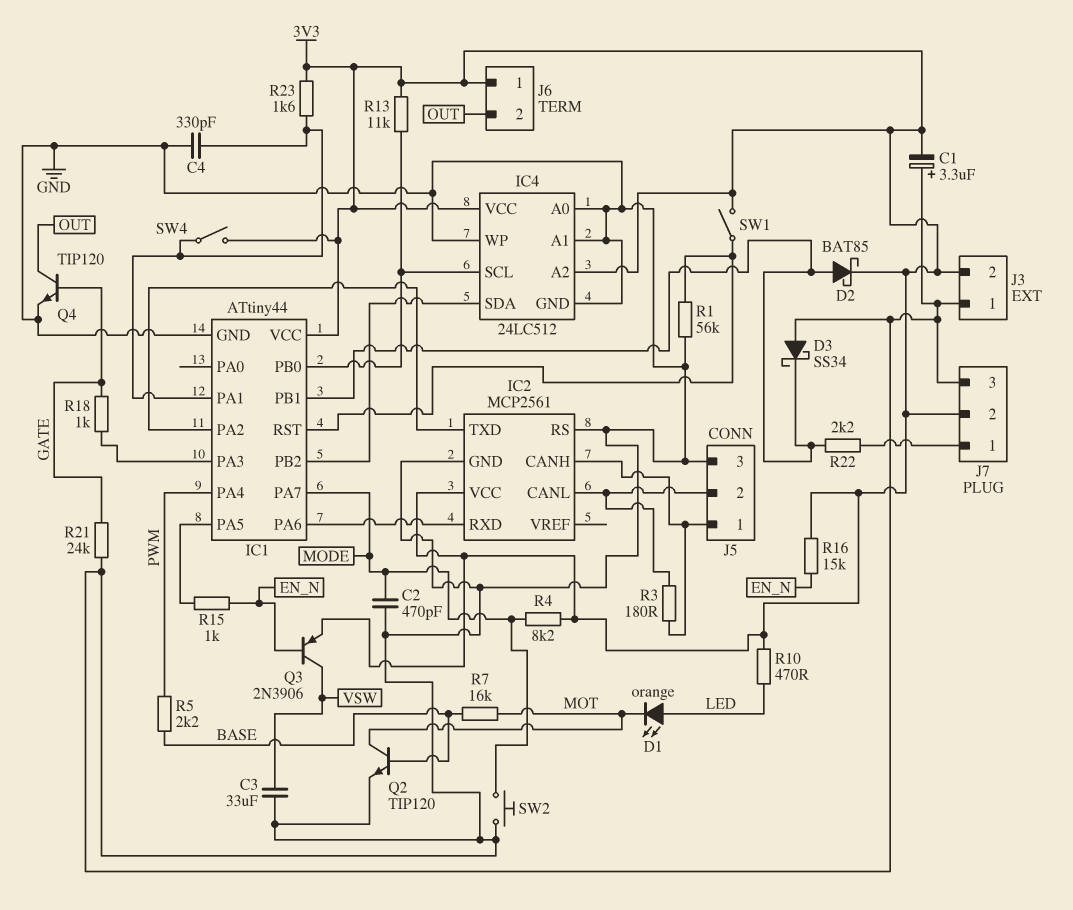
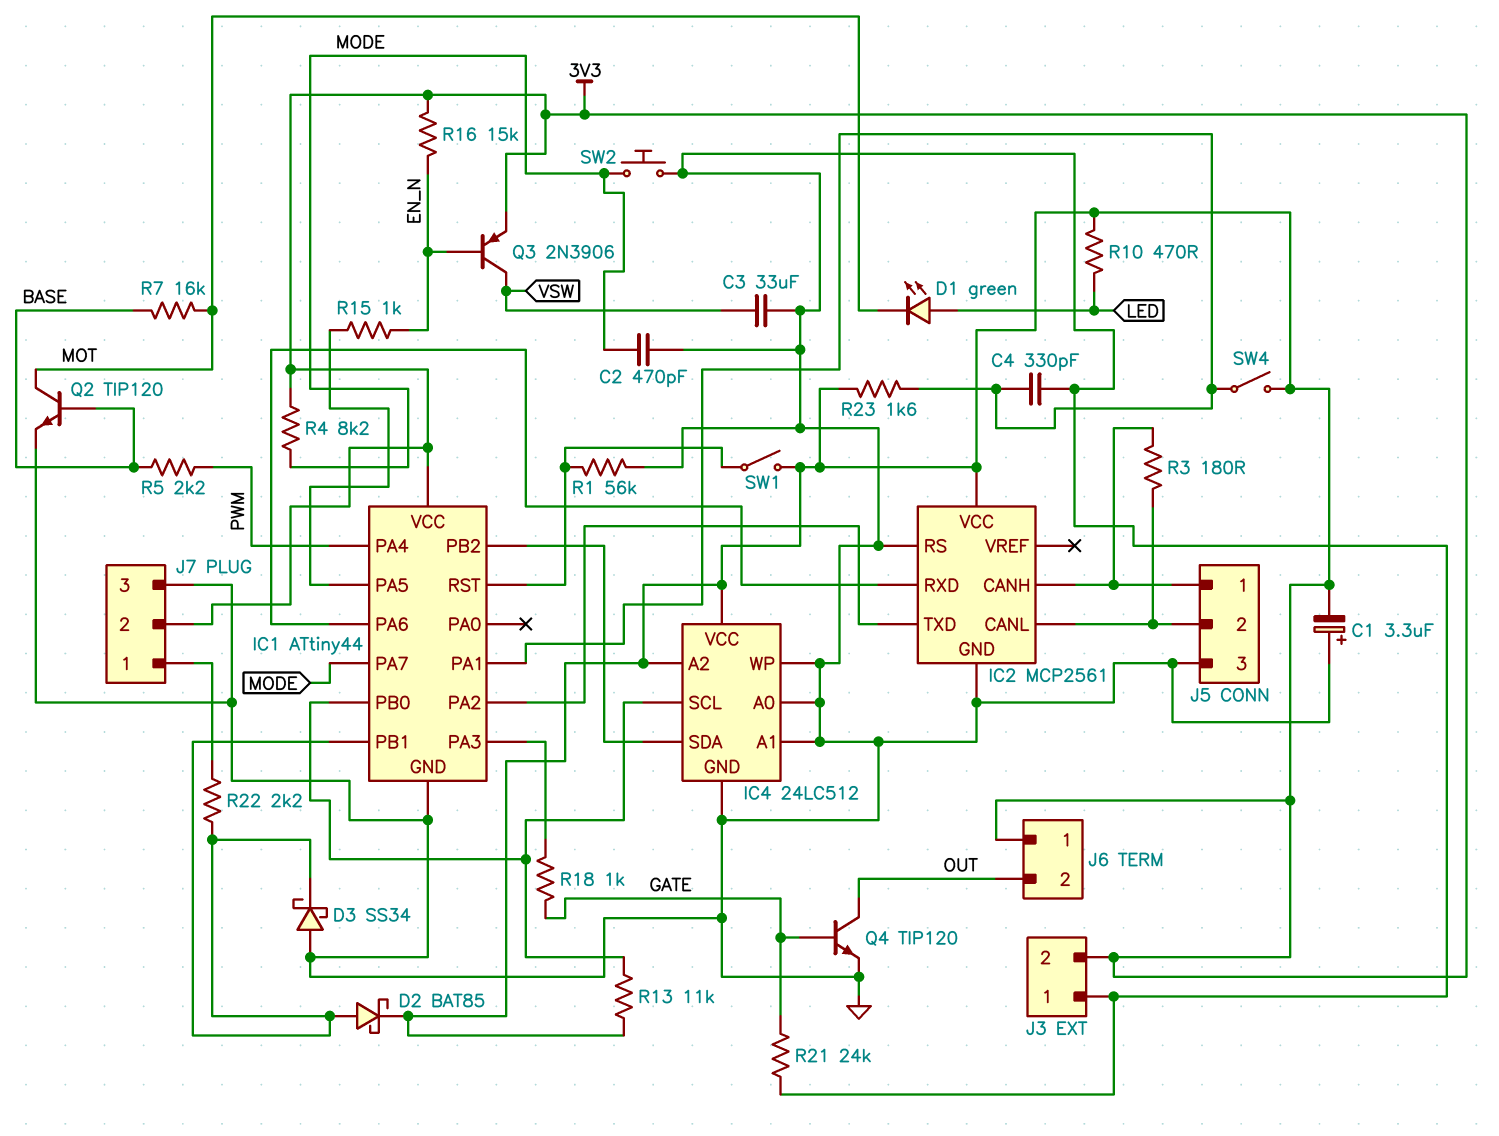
D1: LED orange (A LED, K MOT) -> LED green (A LED, K MOT)

